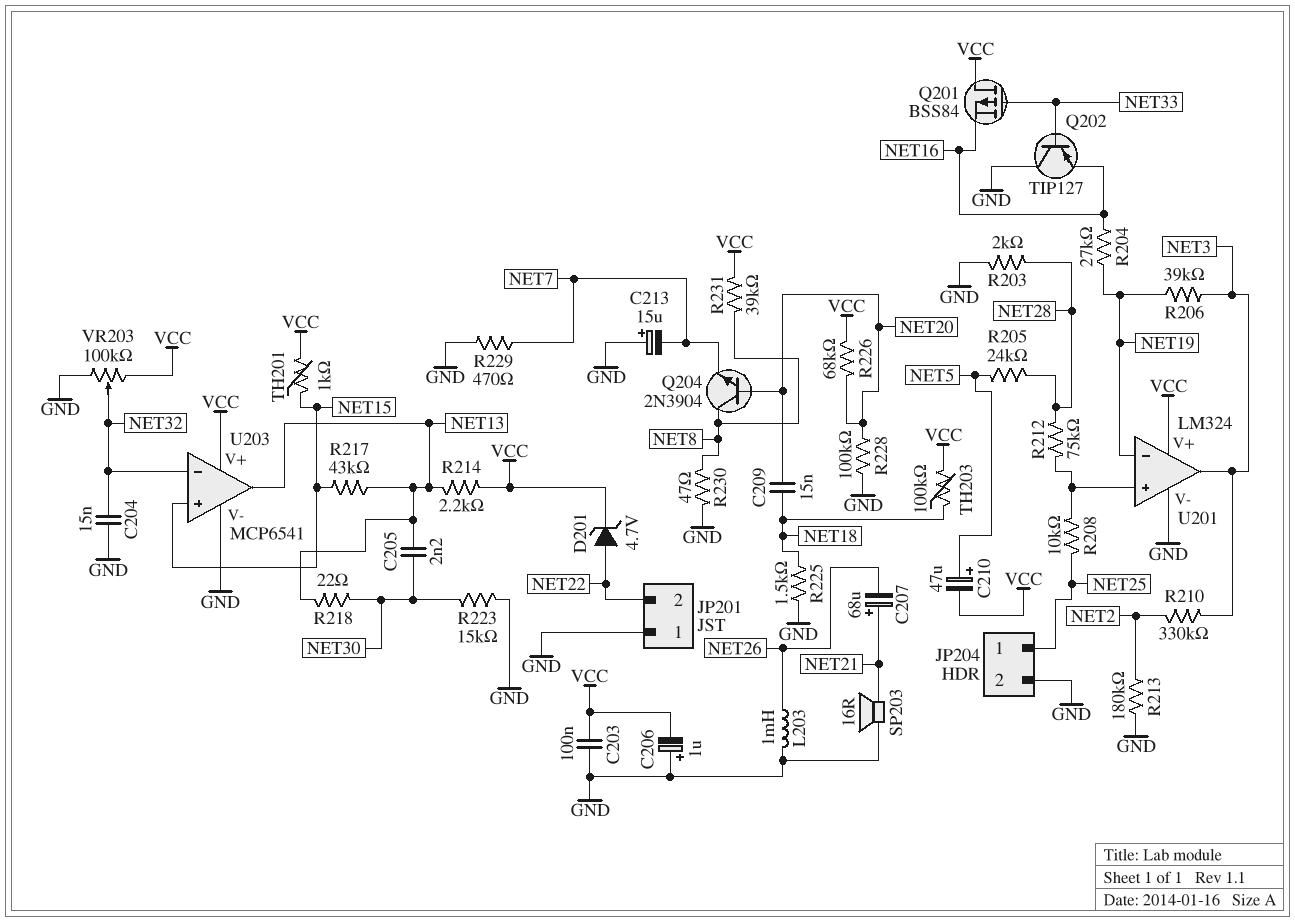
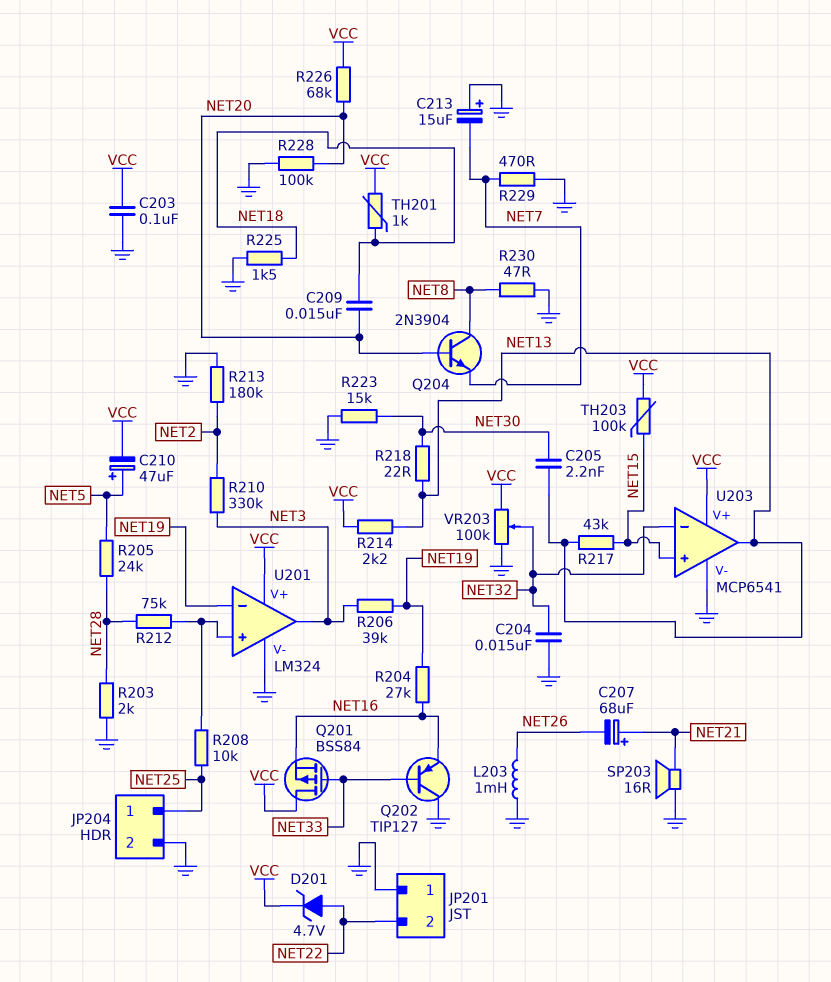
C206: 1uF (plus GND, minus VCC) -> none
R231: 39k (NET8, VCC) -> none
TH201: 1k (NET15, VCC) -> 1k (NET18, VCC)
TH203: 100k (NET18, VCC) -> 100k (NET15, VCC)

